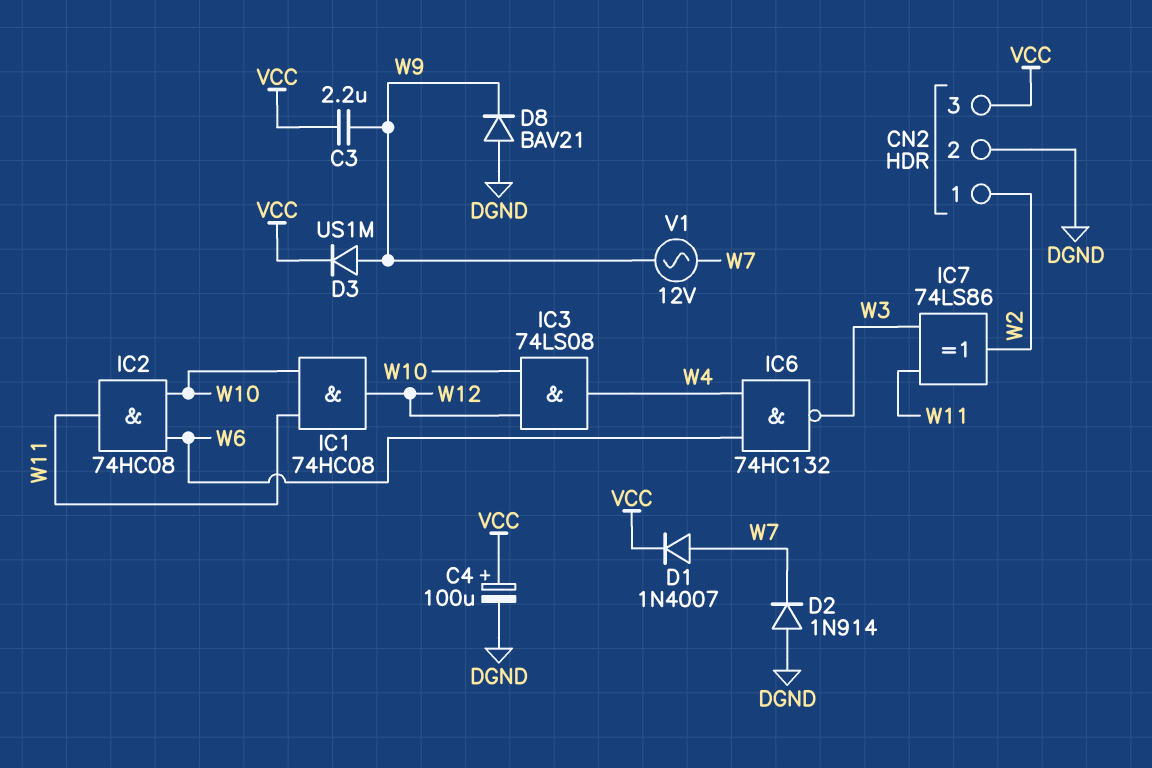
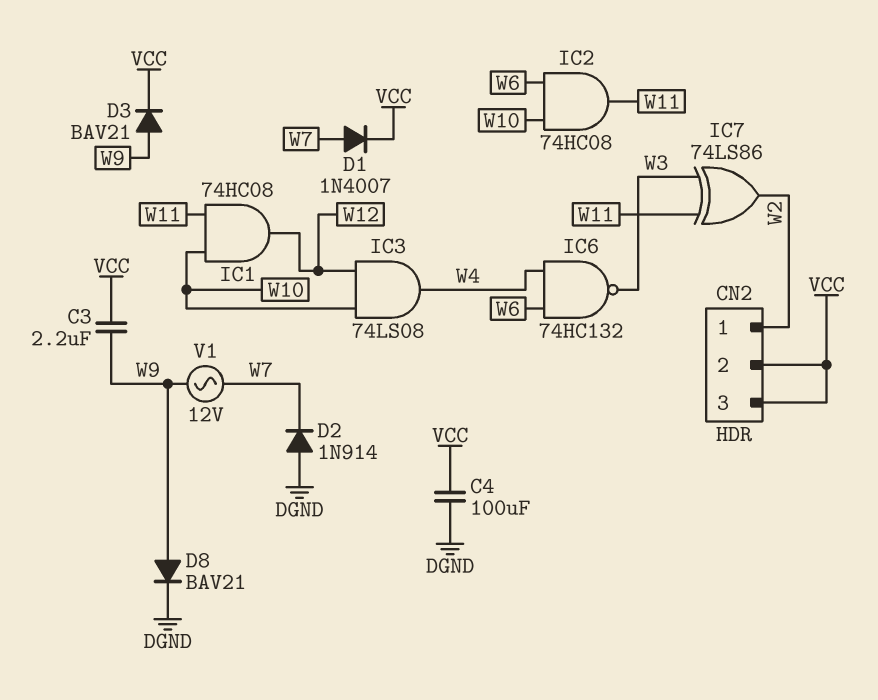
C4: 100uF (plus VCC, minus DGND) -> 100uF (DGND, VCC)
CN2 pin 2: DGND -> VCC
D3: diode US1M (A W9, K VCC) -> diode BAV21 (A W9, K VCC)
D8: diode BAV21 (A DGND, K W9) -> diode BAV21 (A W9, K DGND)

